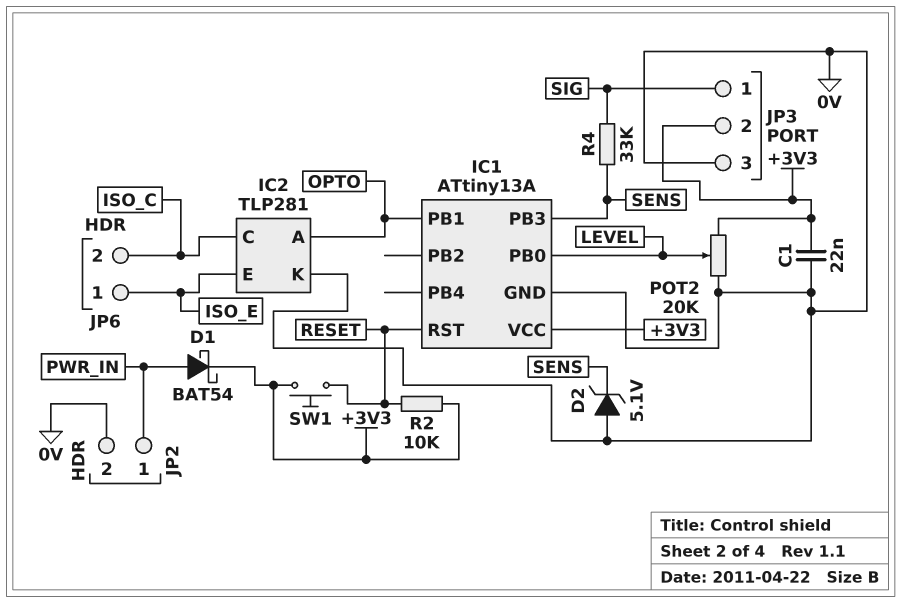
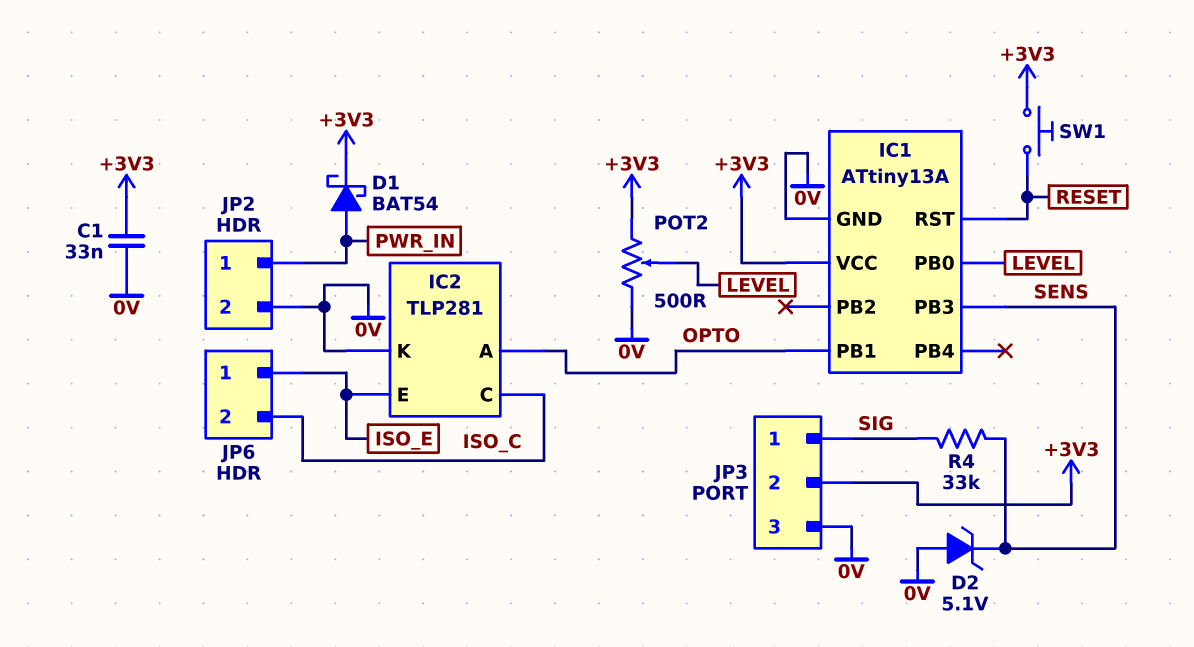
C1: 22nF (+3V3, 0V) -> 33nF (+3V3, 0V)
POT2: 20k (+3V3, 0V, wiper LEVEL) -> 500 (+3V3, 0V, wiper LEVEL)
R2: 10k (+3V3, RESET) -> none

